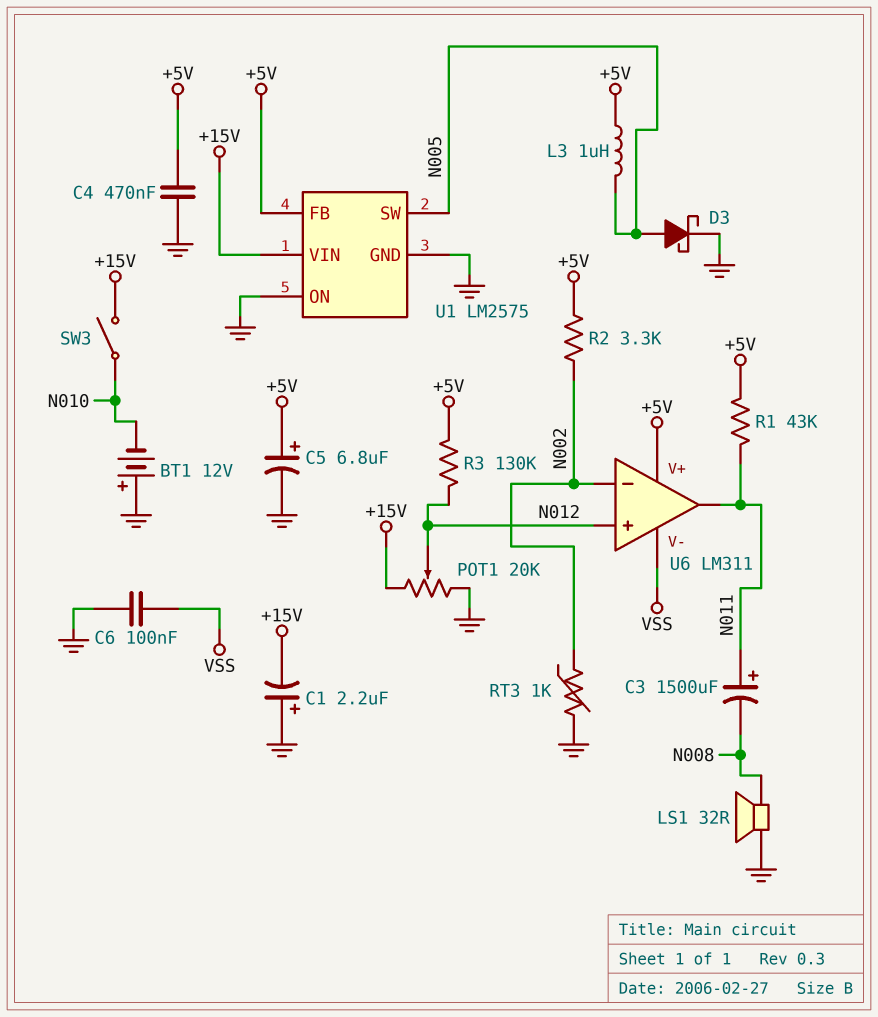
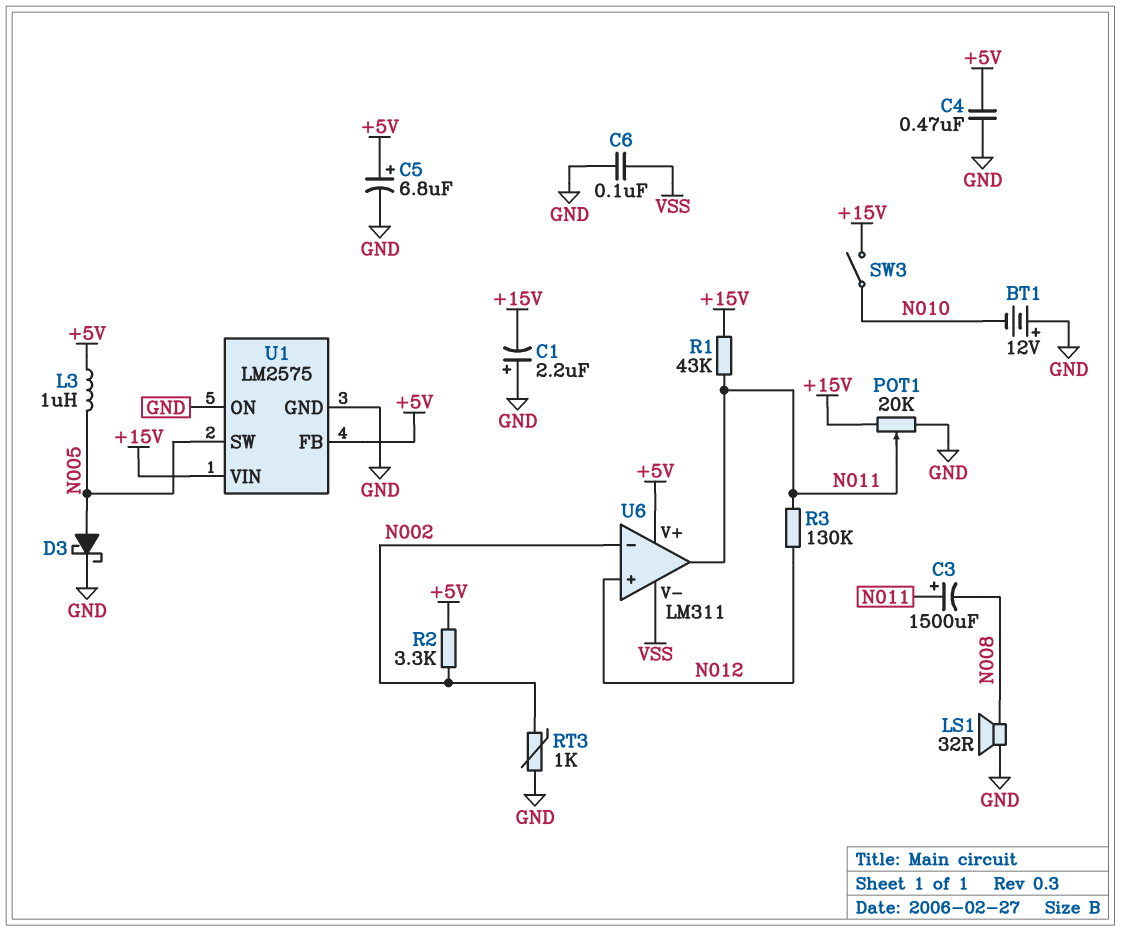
POT1: 20k (+15V, GND, wiper N012) -> 20k (+15V, GND, wiper N011)
R1: 43k (+5V, N011) -> 43k (+15V, N011)
R3: 130k (+5V, N012) -> 130k (N011, N012)

